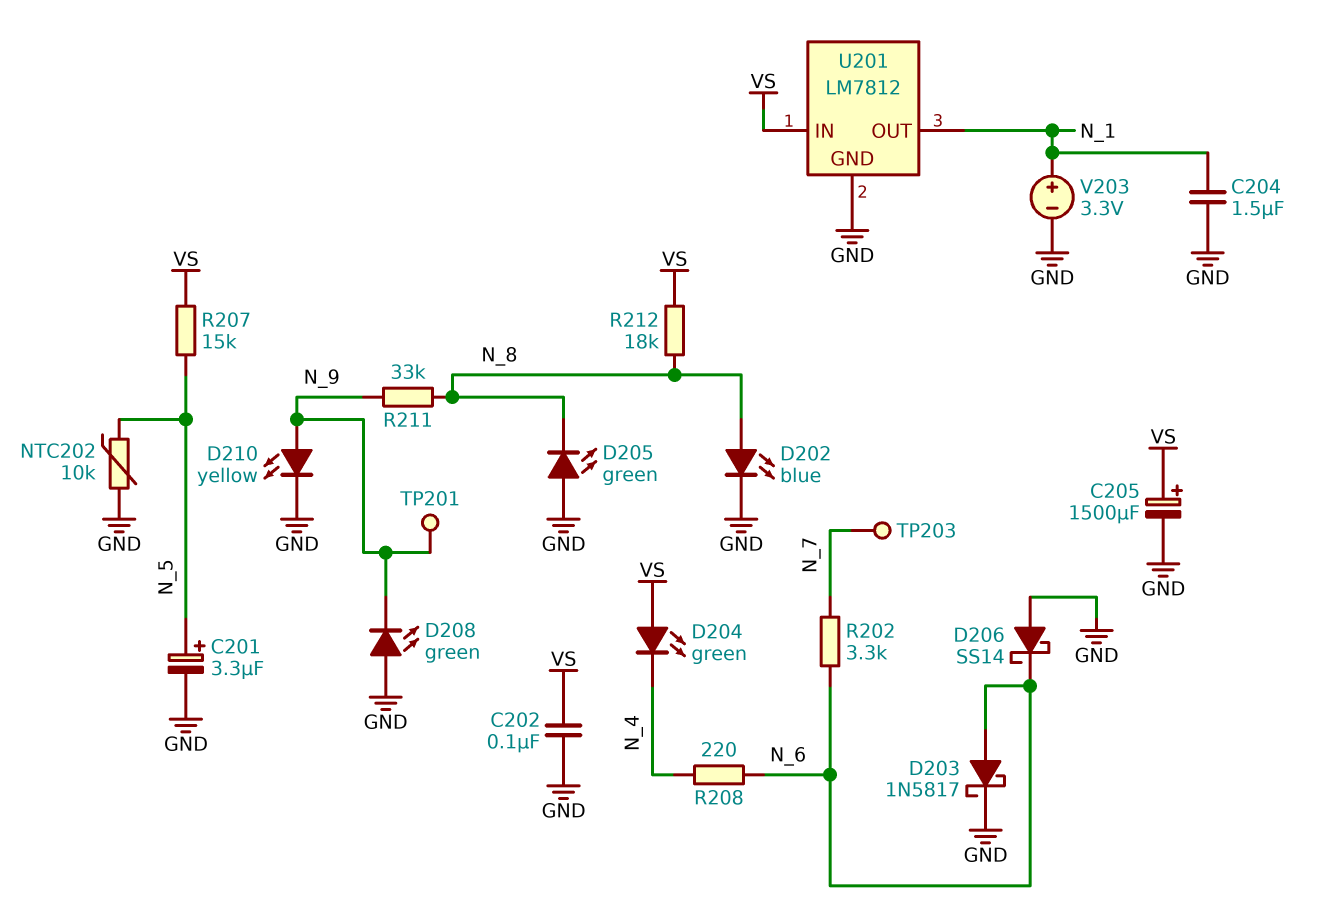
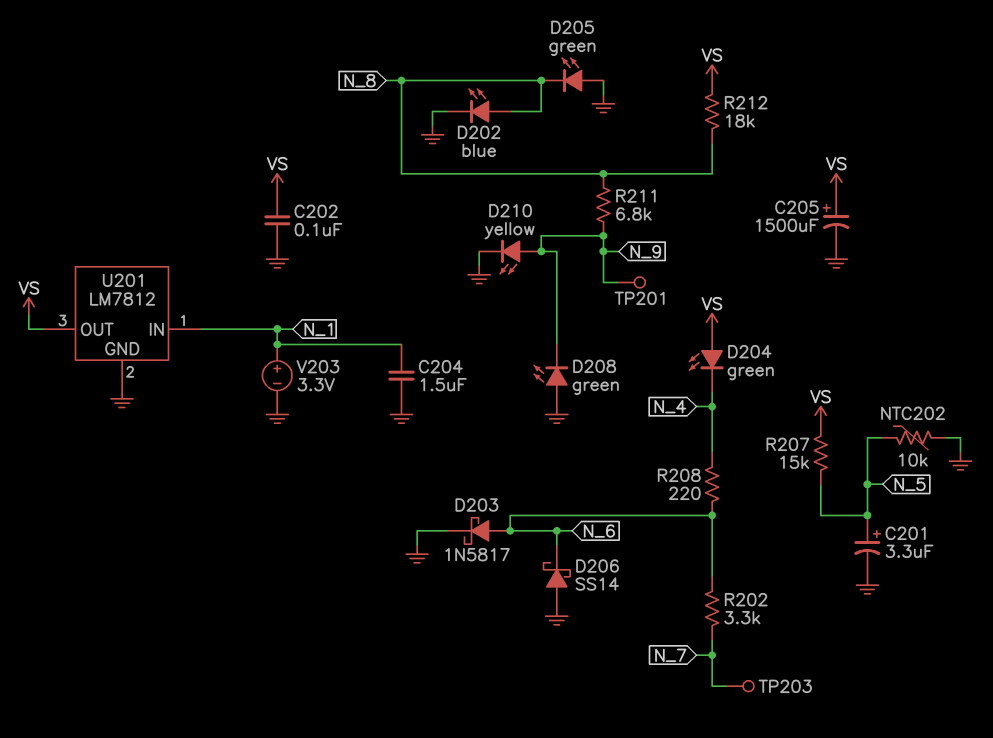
R211: 33k (N_8, N_9) -> 6.8k (N_8, N_9)
U201 pin IN: VS -> N_1
U201 pin OUT: N_1 -> VS

